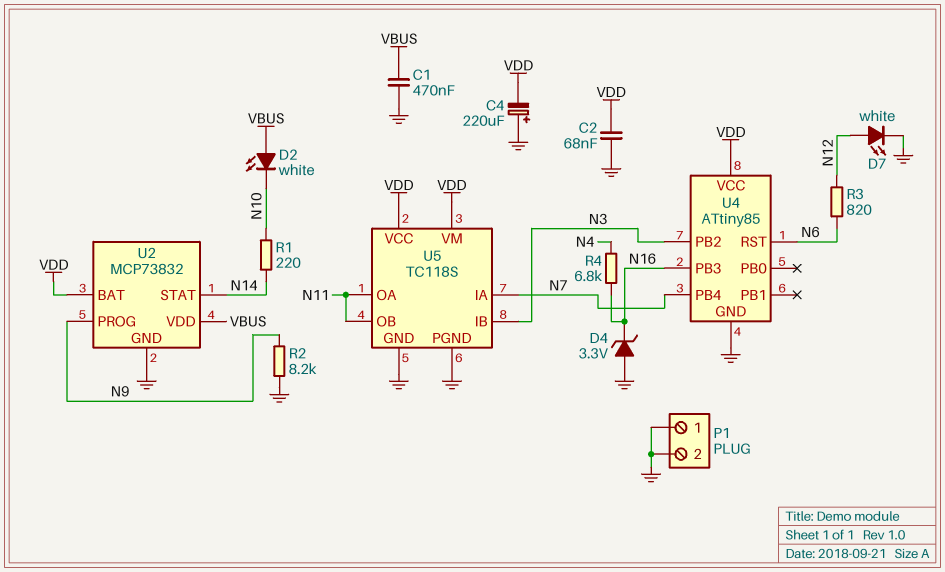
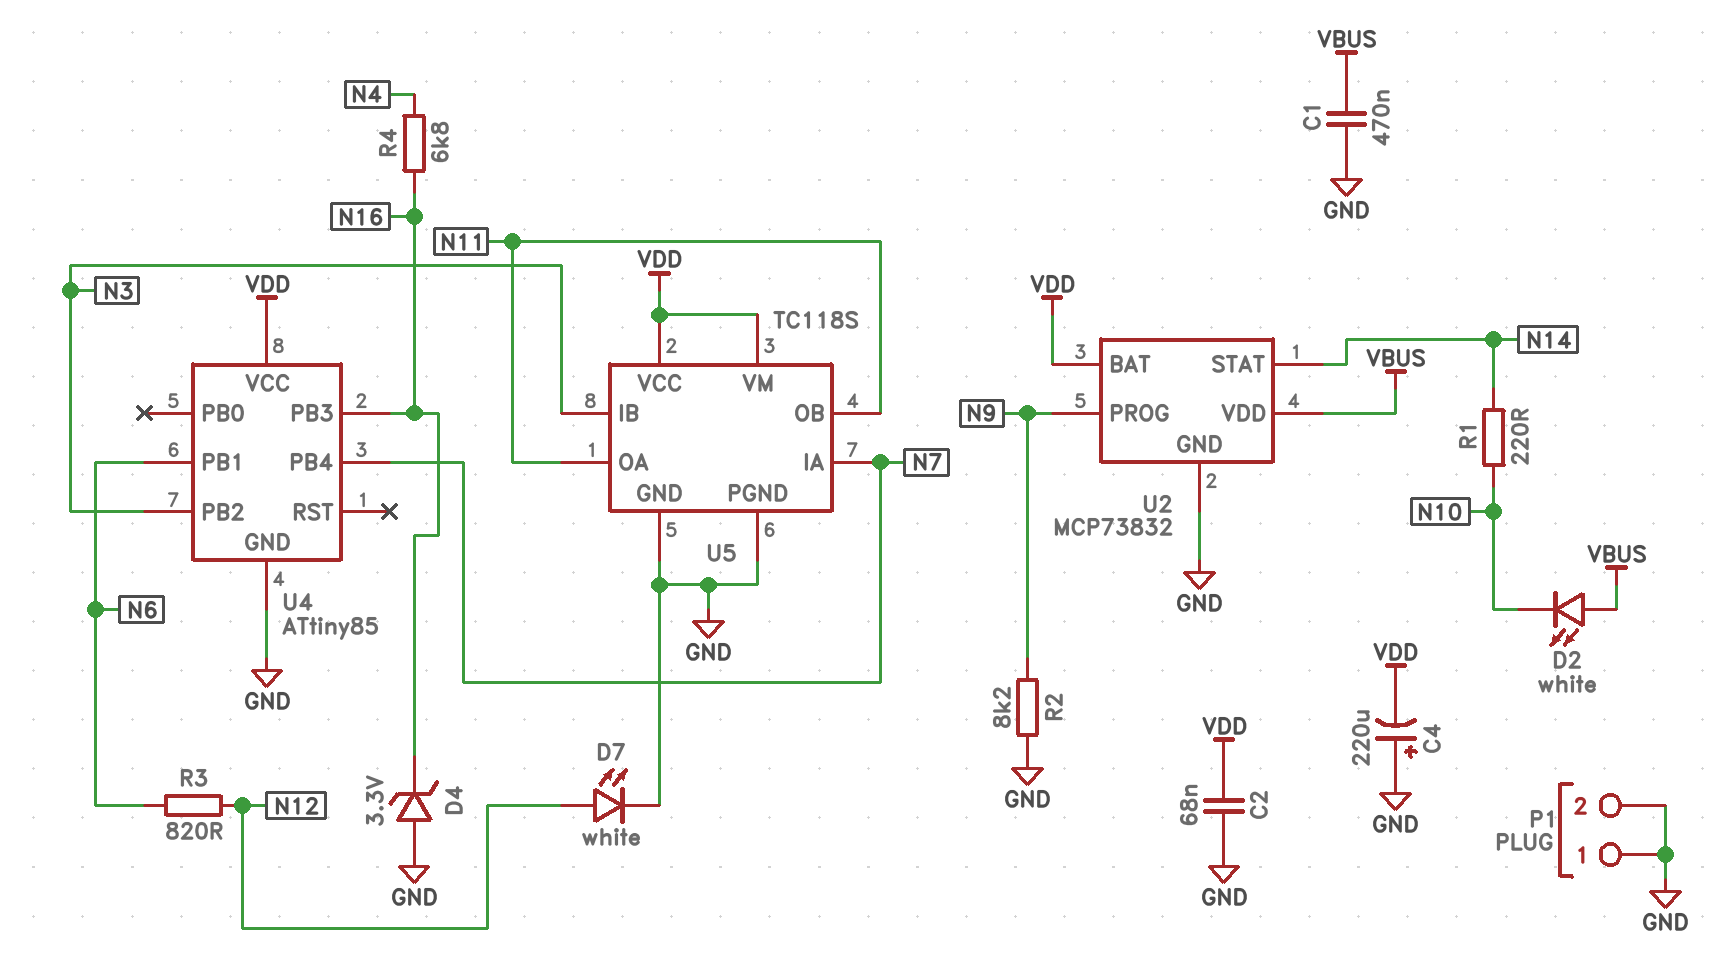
U4 pin PB1: none -> N6
U4 pin RST: N6 -> none

